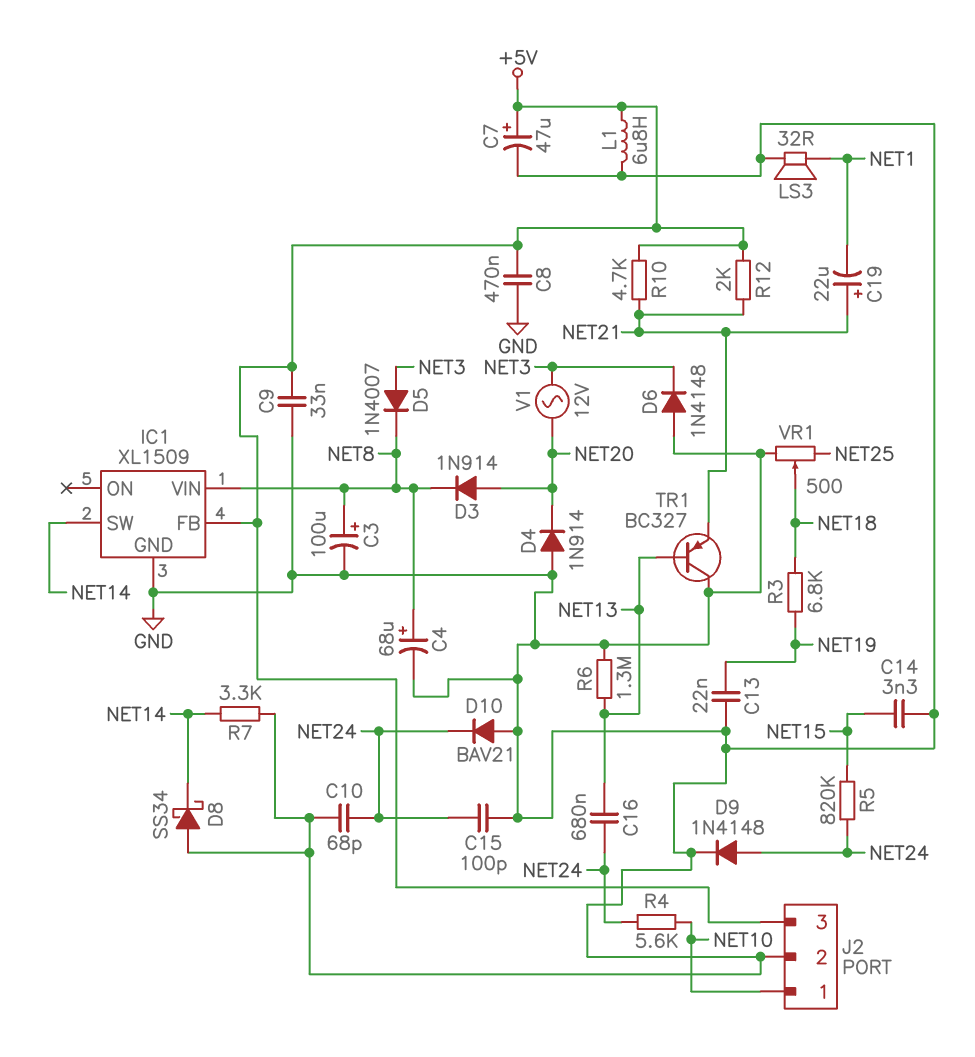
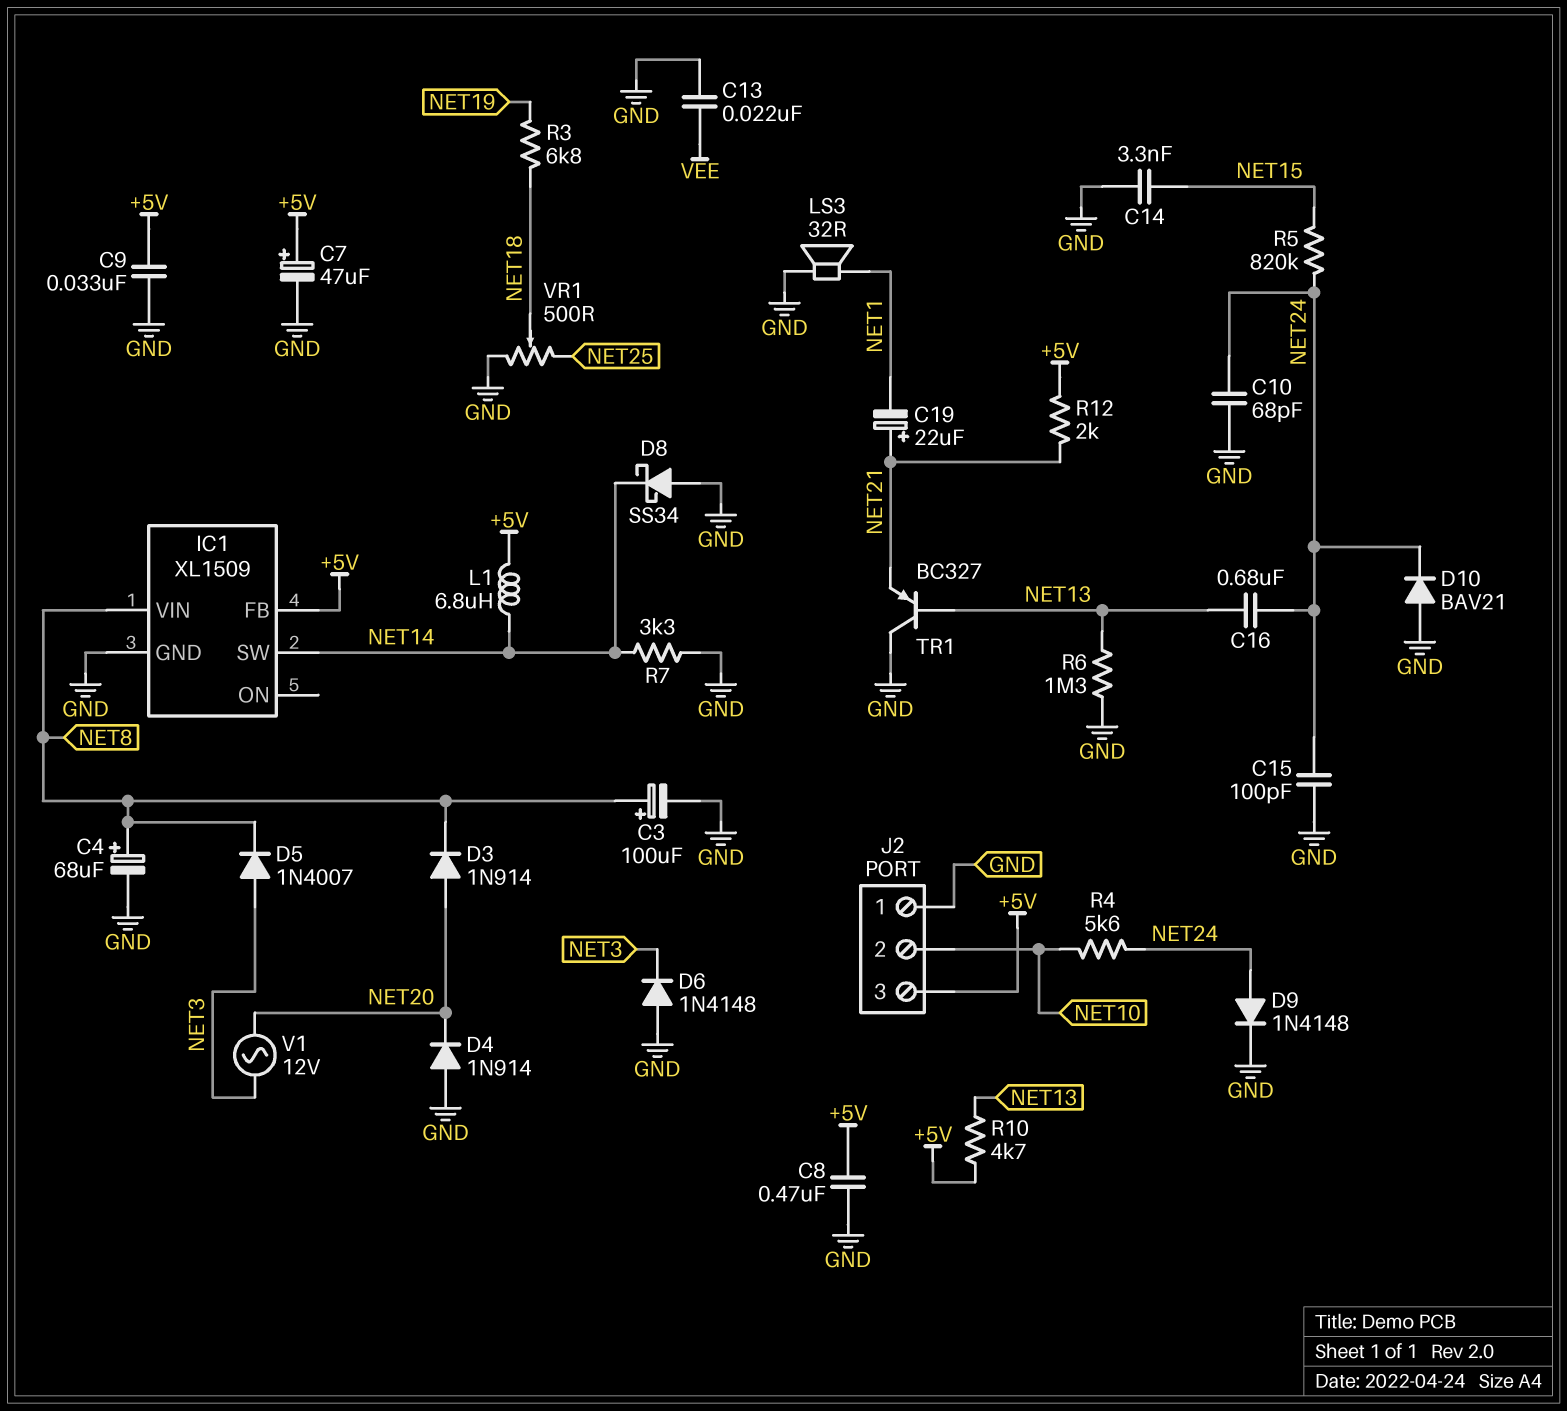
C13: 22nF (GND, NET19) -> 22nF (GND, VEE)
J2 pin 1: NET10 -> GND
J2 pin 2: GND -> NET10
L1: 6.8uH (+5V, GND) -> 6.8uH (+5V, NET14)
R10: 4.7k (+5V, NET21) -> 4.7k (+5V, NET13)

